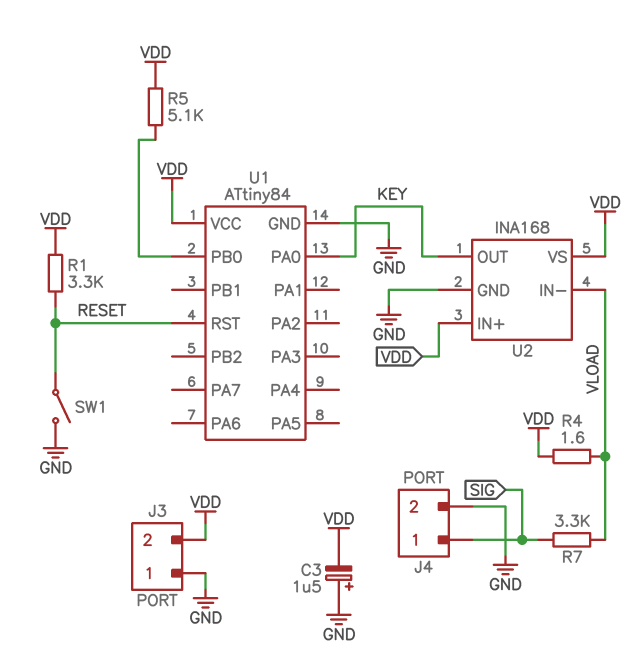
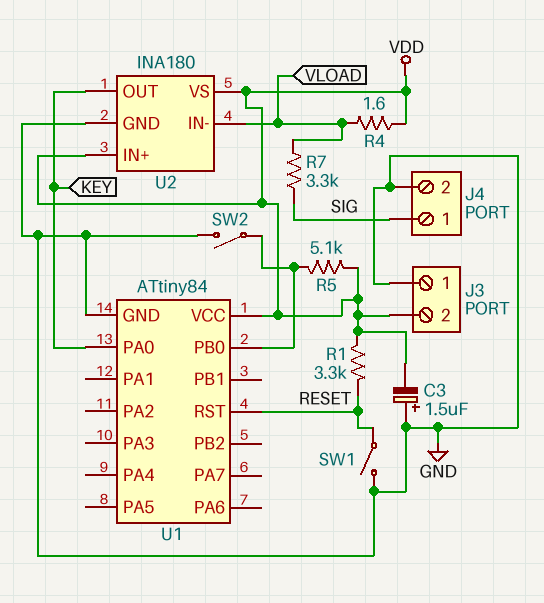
SW2: none -> switch (GND, U1/PB0)
U2: INA168 -> INA180

